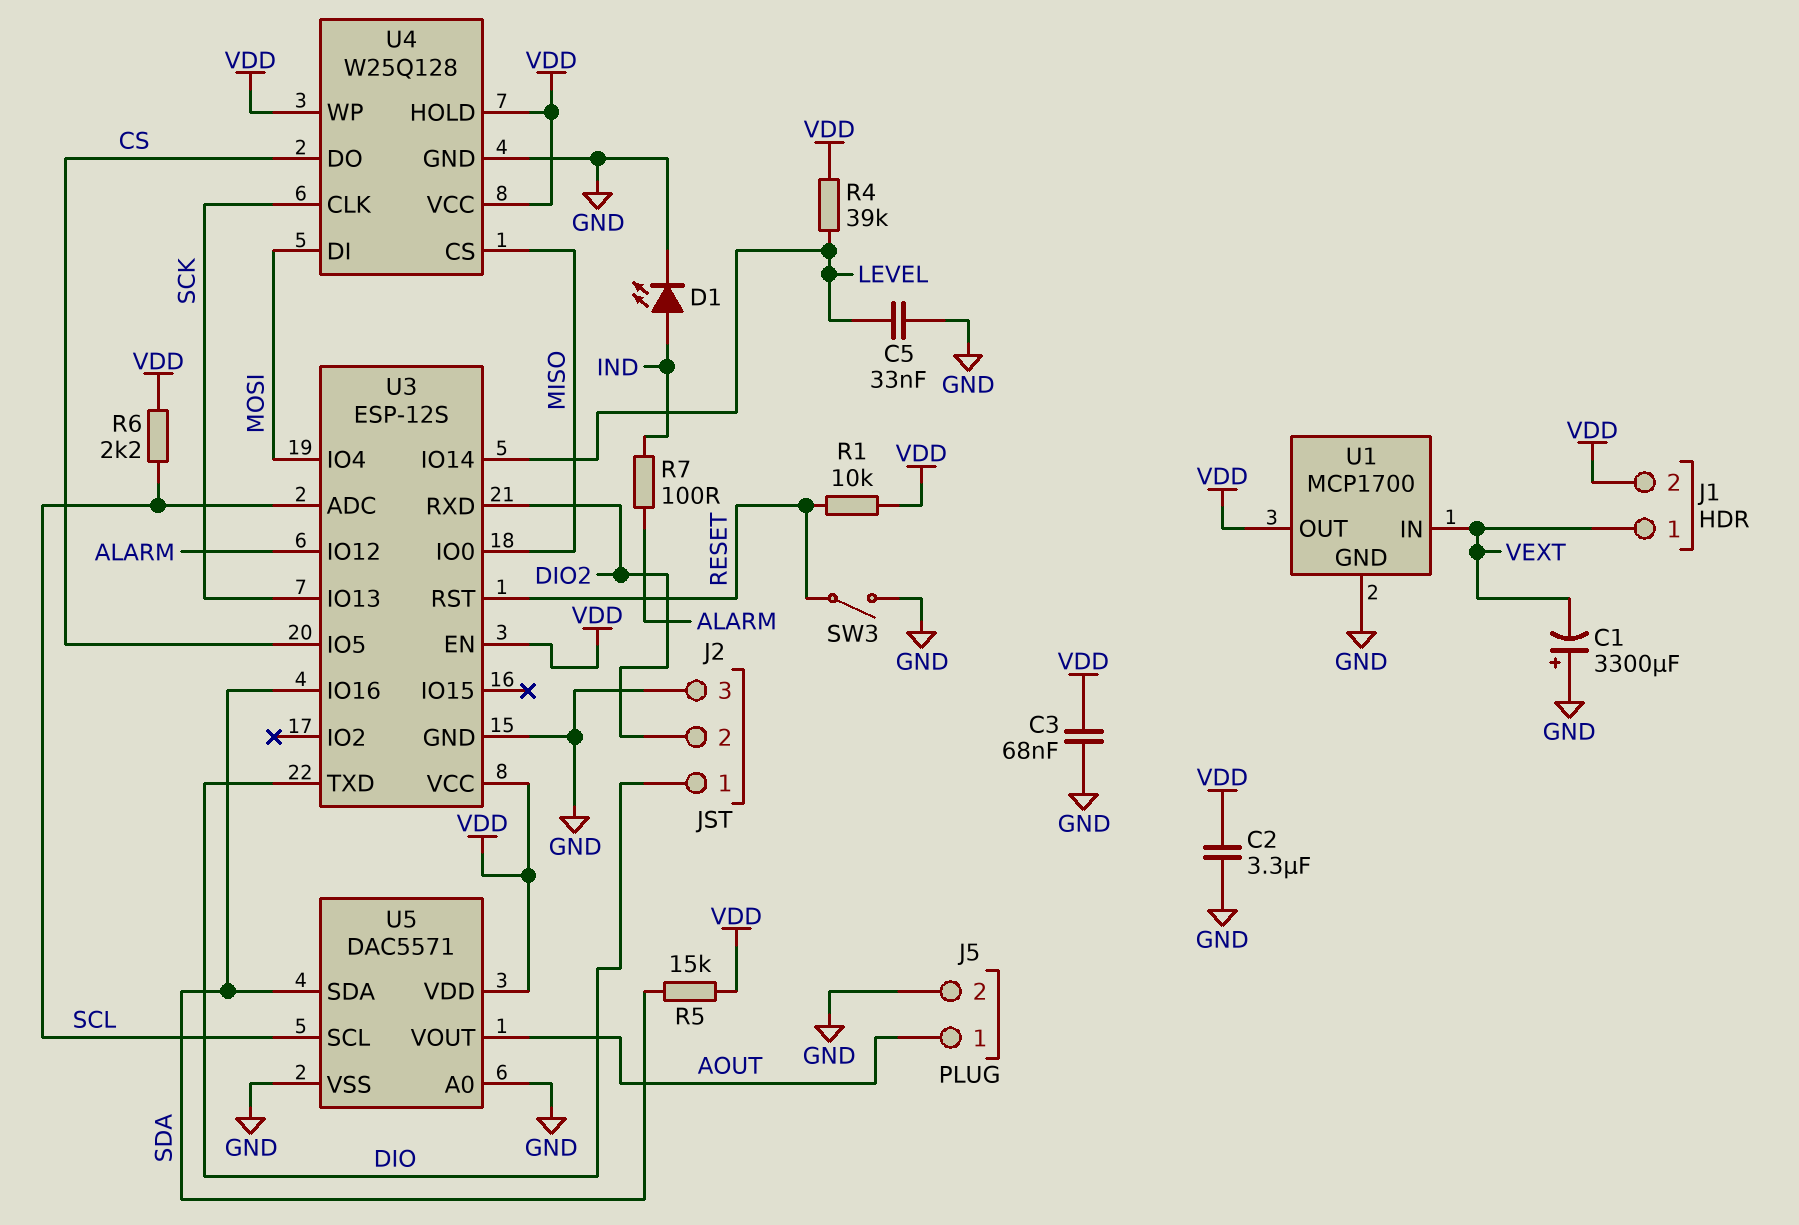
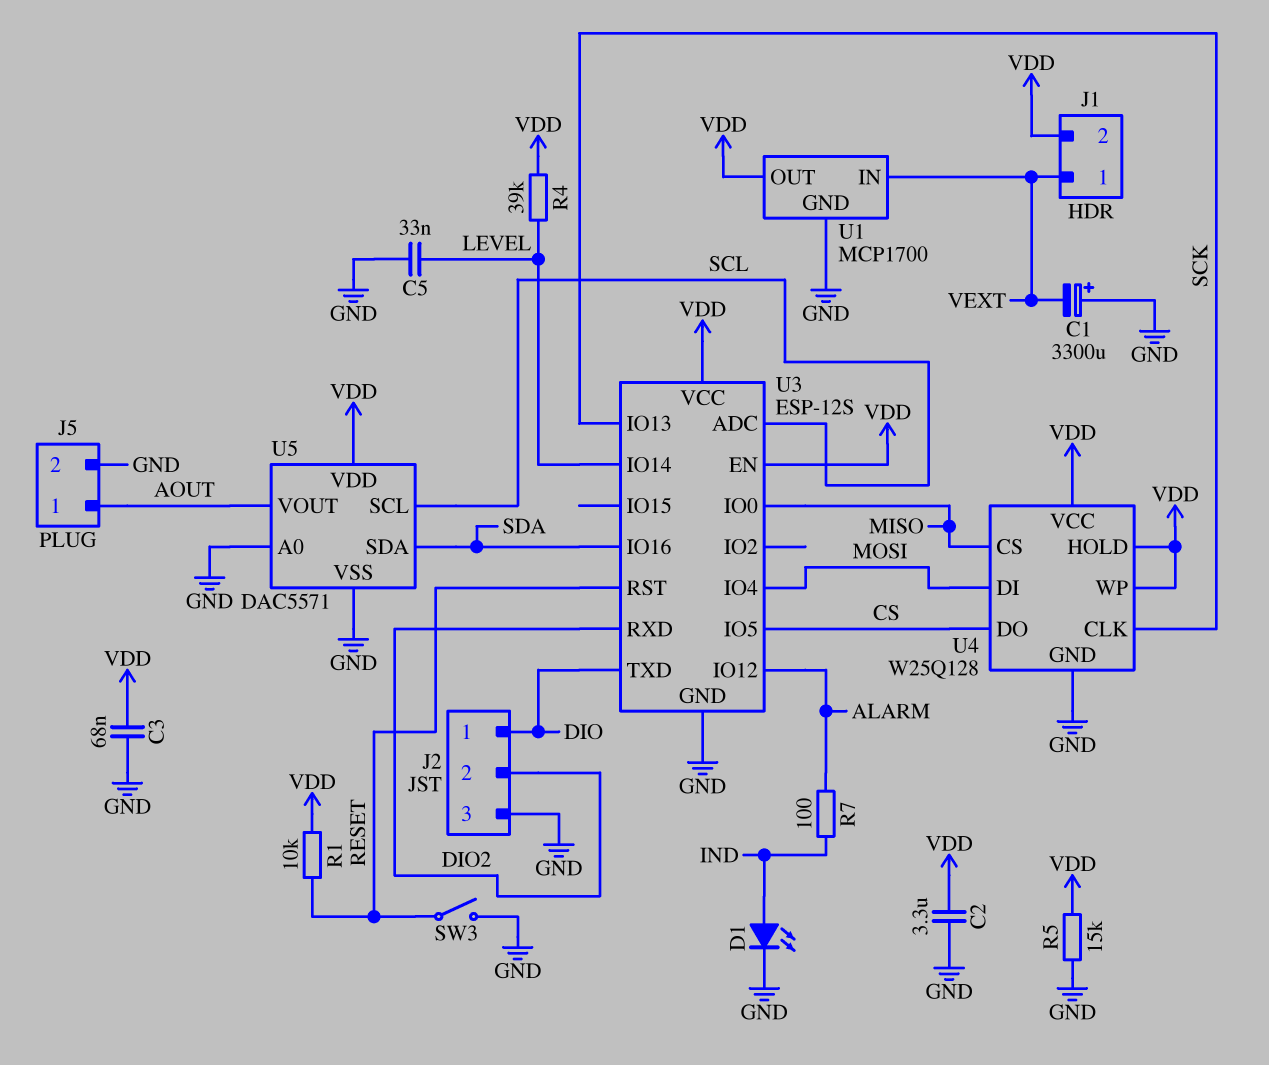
R5: 15k (SDA, VDD) -> 15k (GND, VDD)
R6: 2.2k (SCL, VDD) -> none

